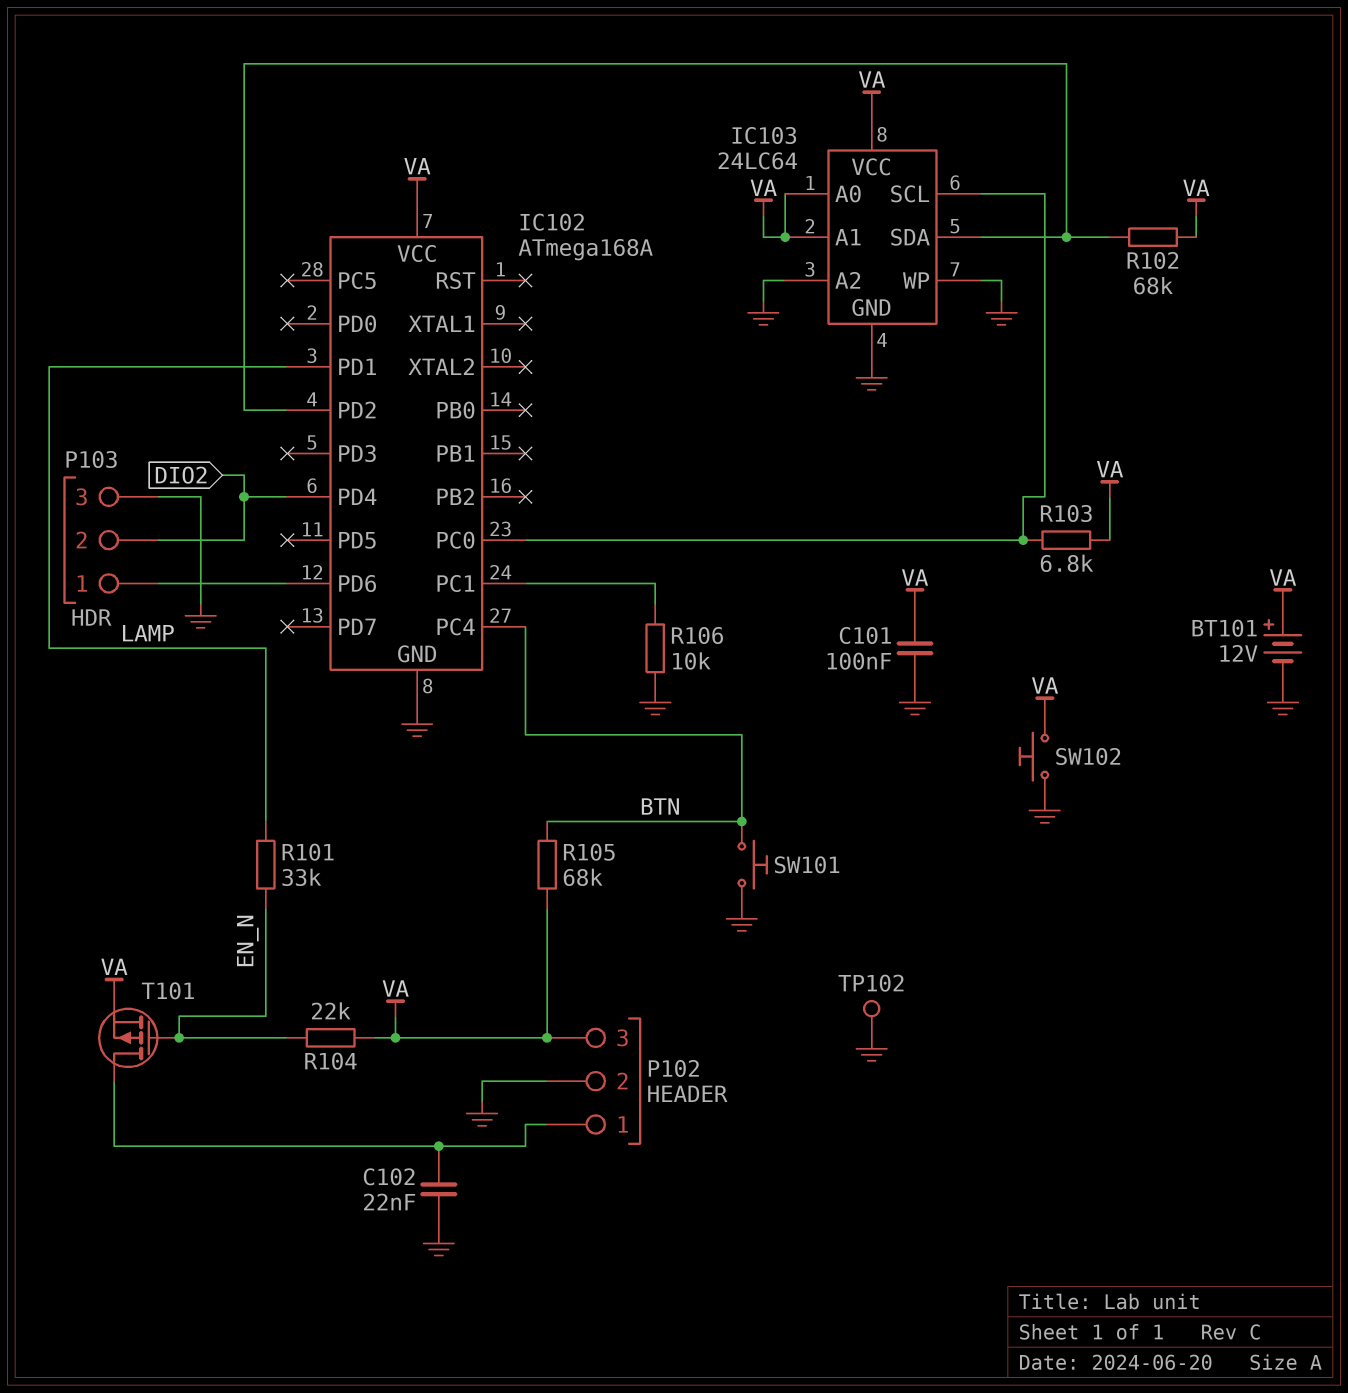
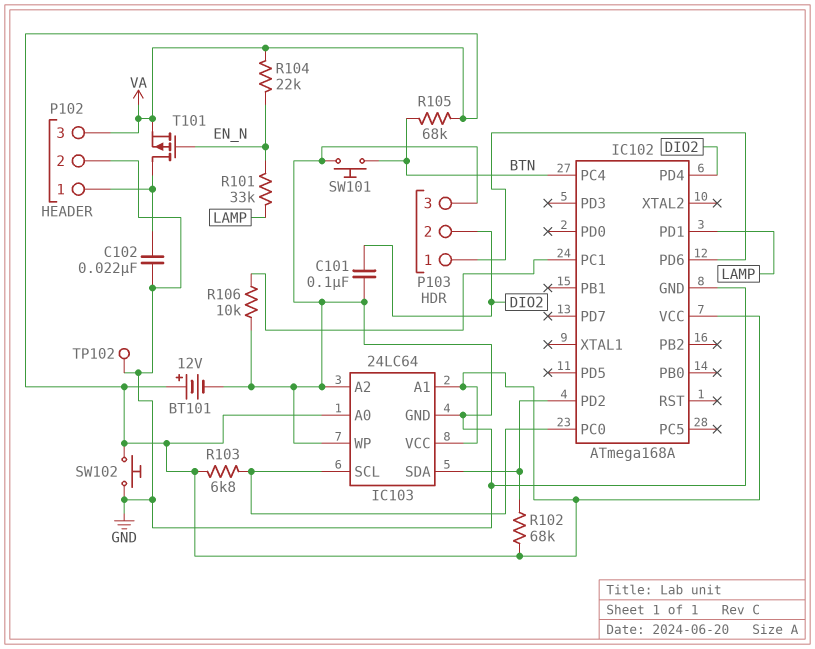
C101: 100nF (GND, VA) -> 100nF (DIO2, GND)

